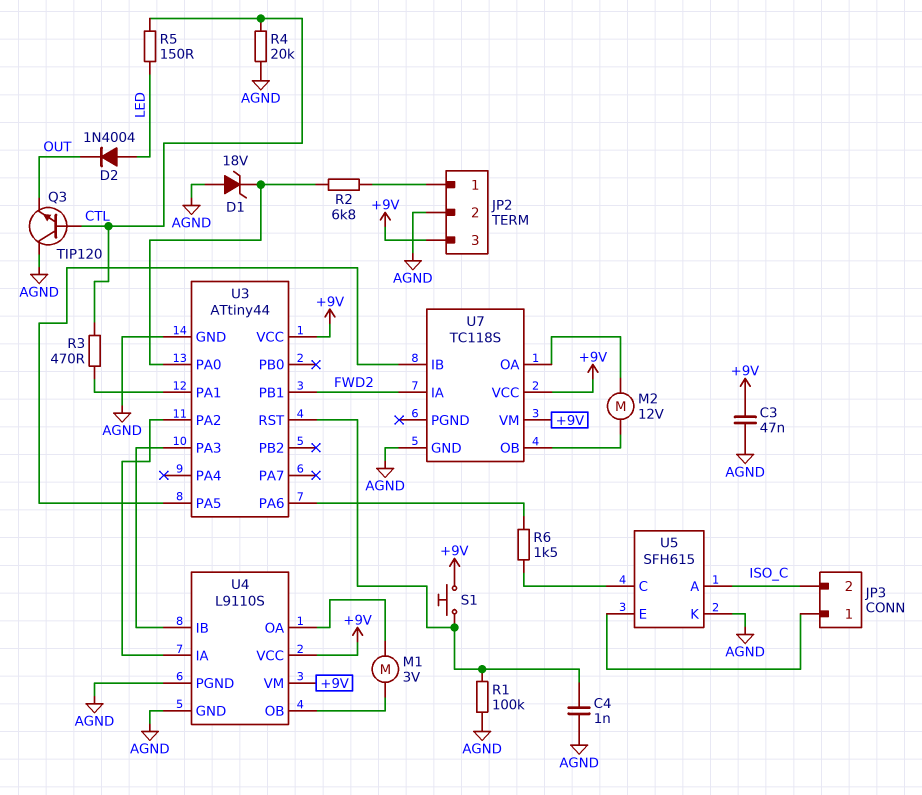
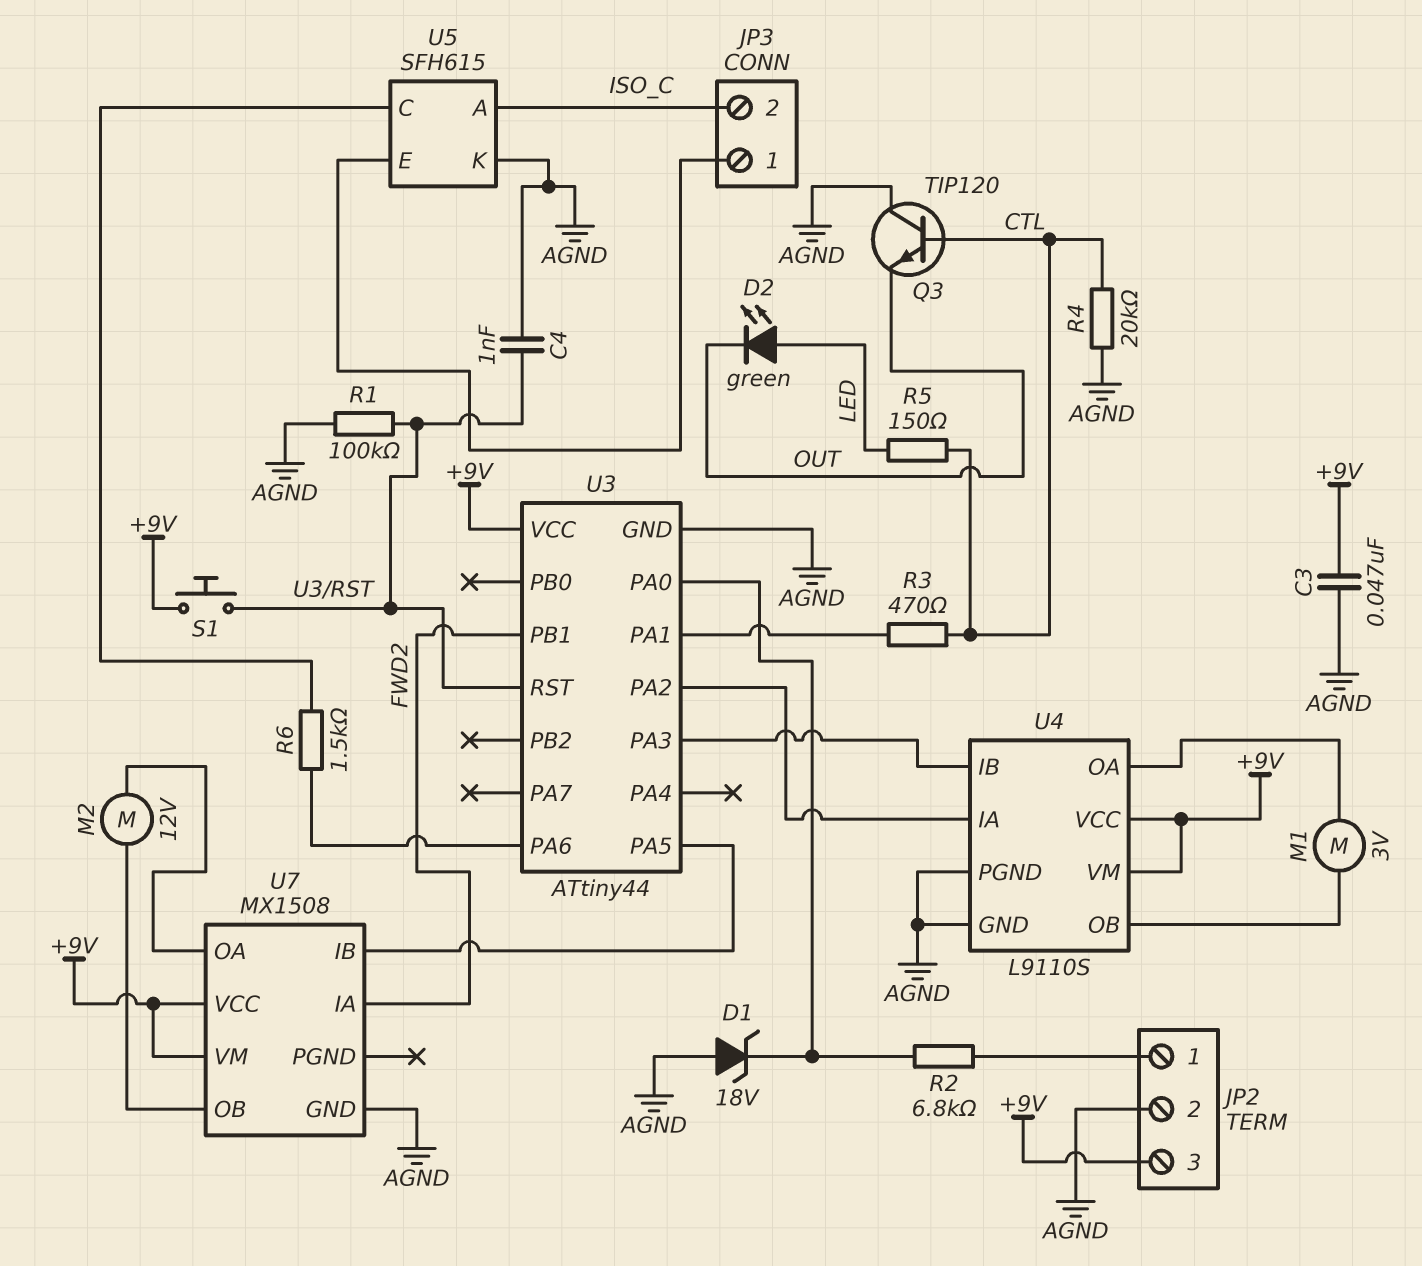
D2: diode 1N4004 (A LED, K OUT) -> LED green (A LED, K OUT)
U7: TC118S -> MX1508

